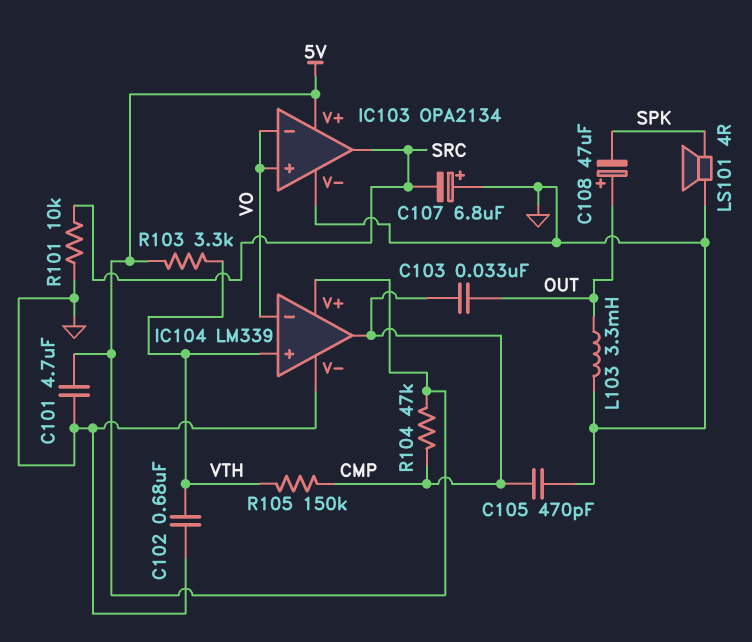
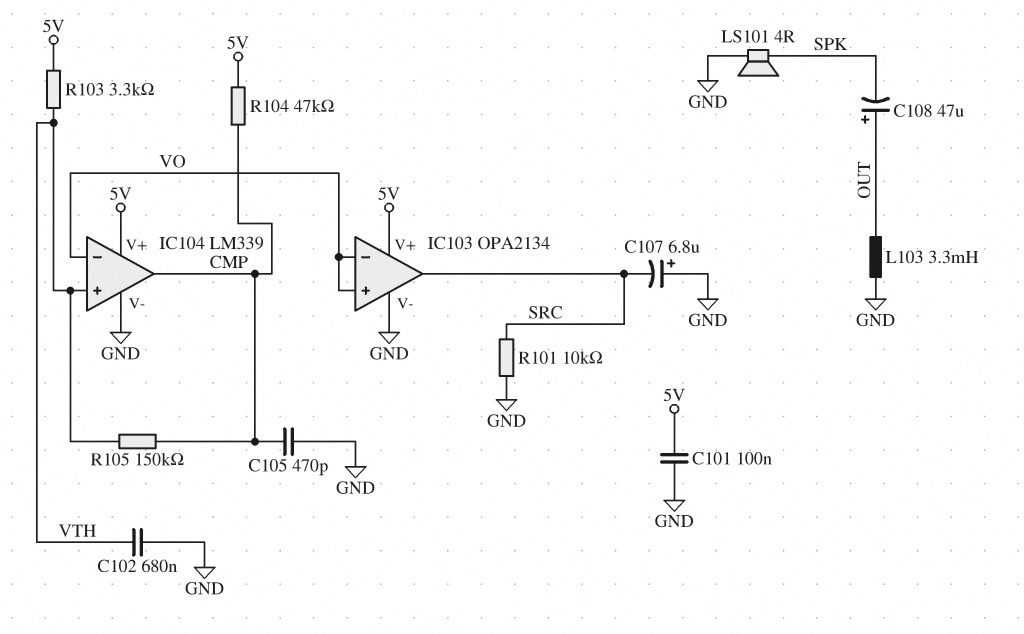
C101: 4.7uF (5V, GND) -> 100nF (5V, GND)
C103: 33nF (CMP, OUT) -> none

